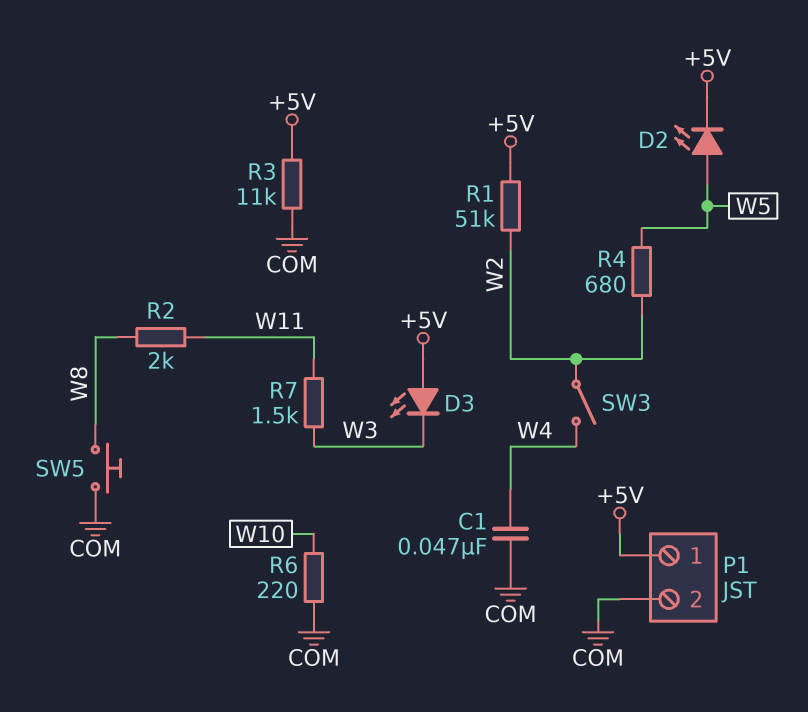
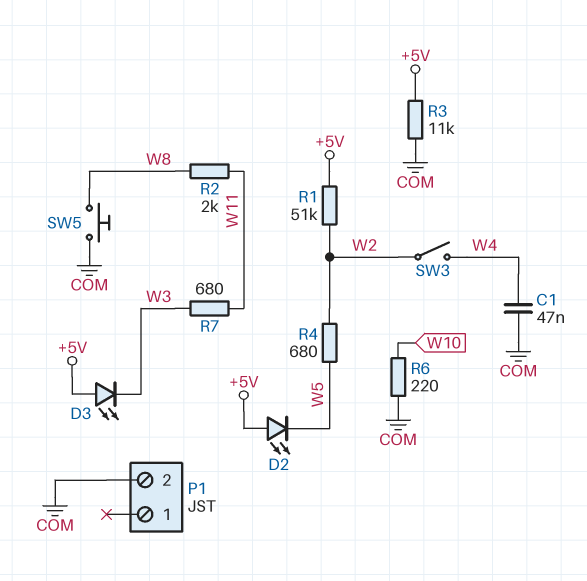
D2: LED (A W5, K +5V) -> LED (A +5V, K W5)
P1 pin 1: +5V -> none
R7: 1.5k (W3, W11) -> 680 (W3, W11)

